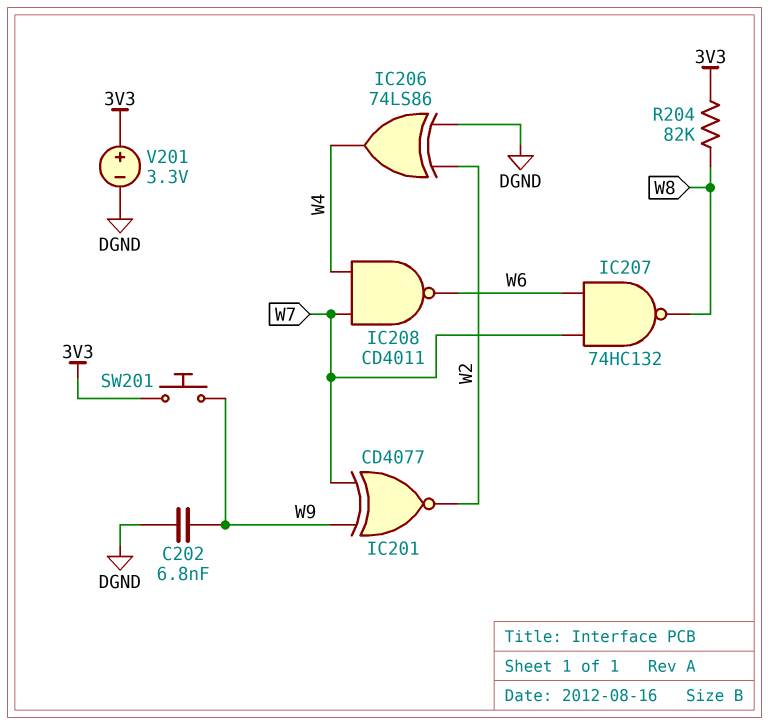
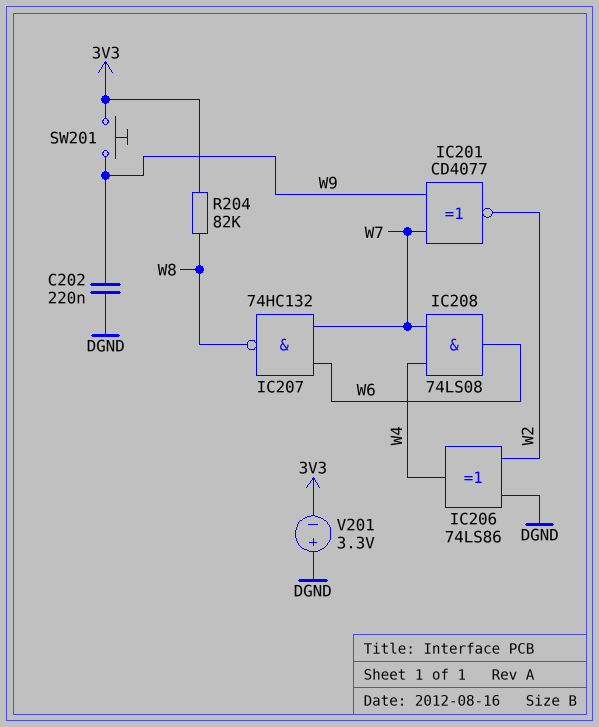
C202: 6.8nF (DGND, W9) -> 220nF (DGND, W9)
IC208: NAND CD4011 (in W4, in W7, out W6) -> AND 74LS08 (in W4, in W7, out W6)
V201: 3.3V (plus 3V3, minus DGND) -> 3.3V (plus DGND, minus 3V3)

